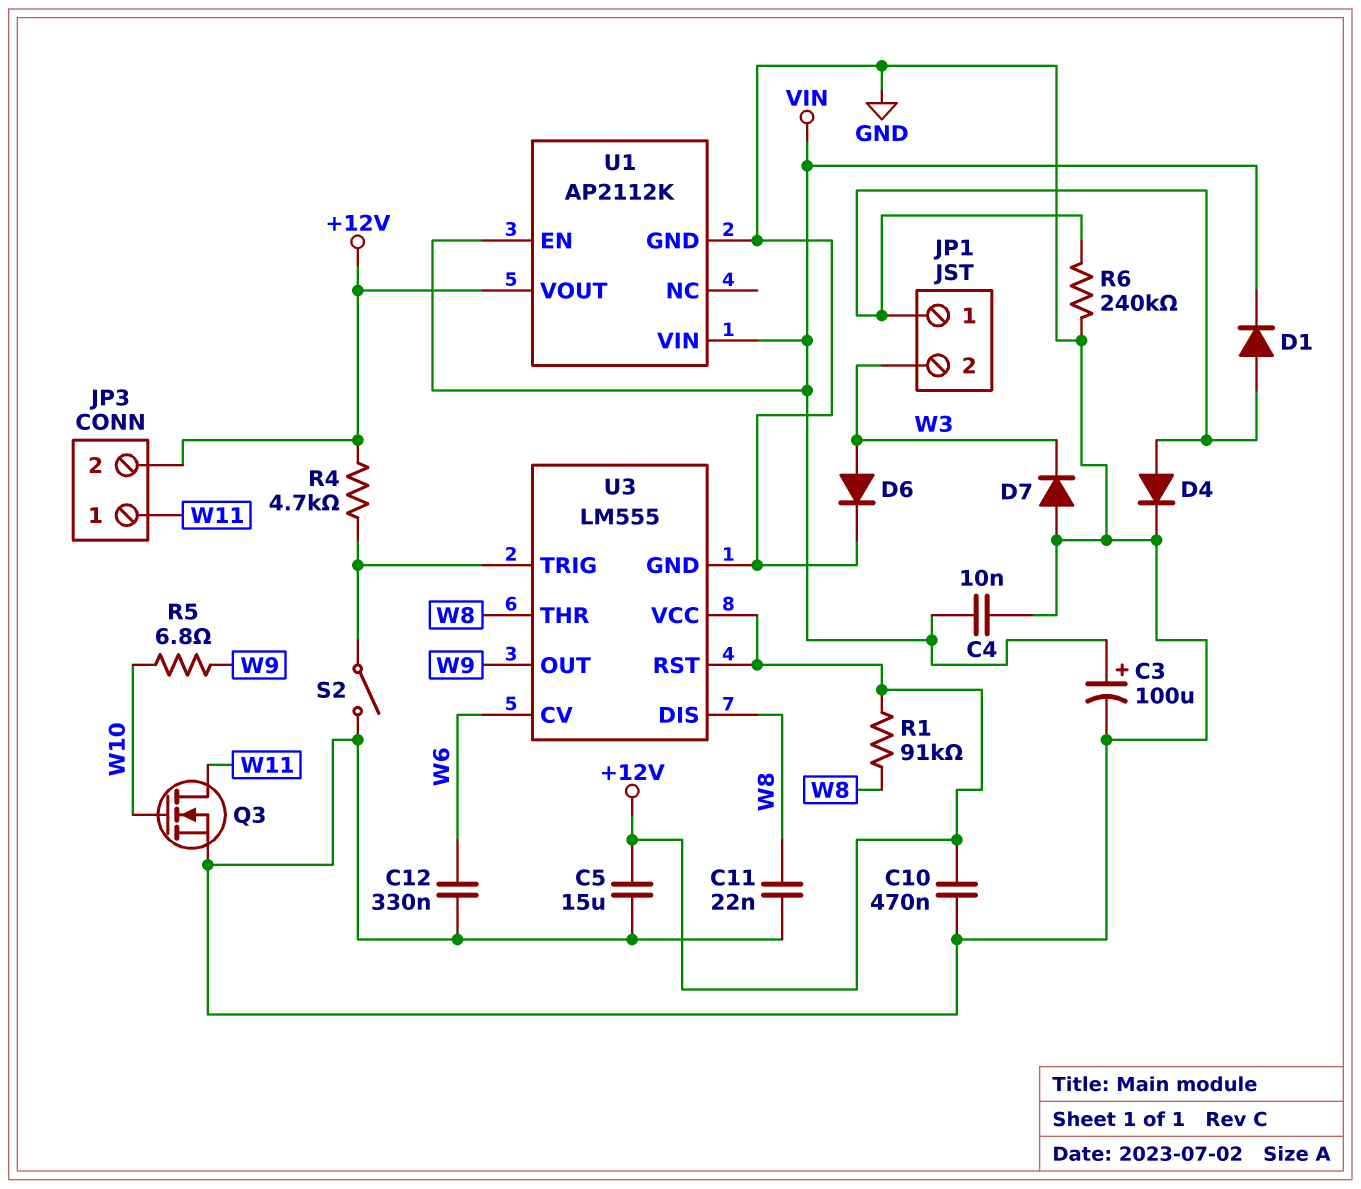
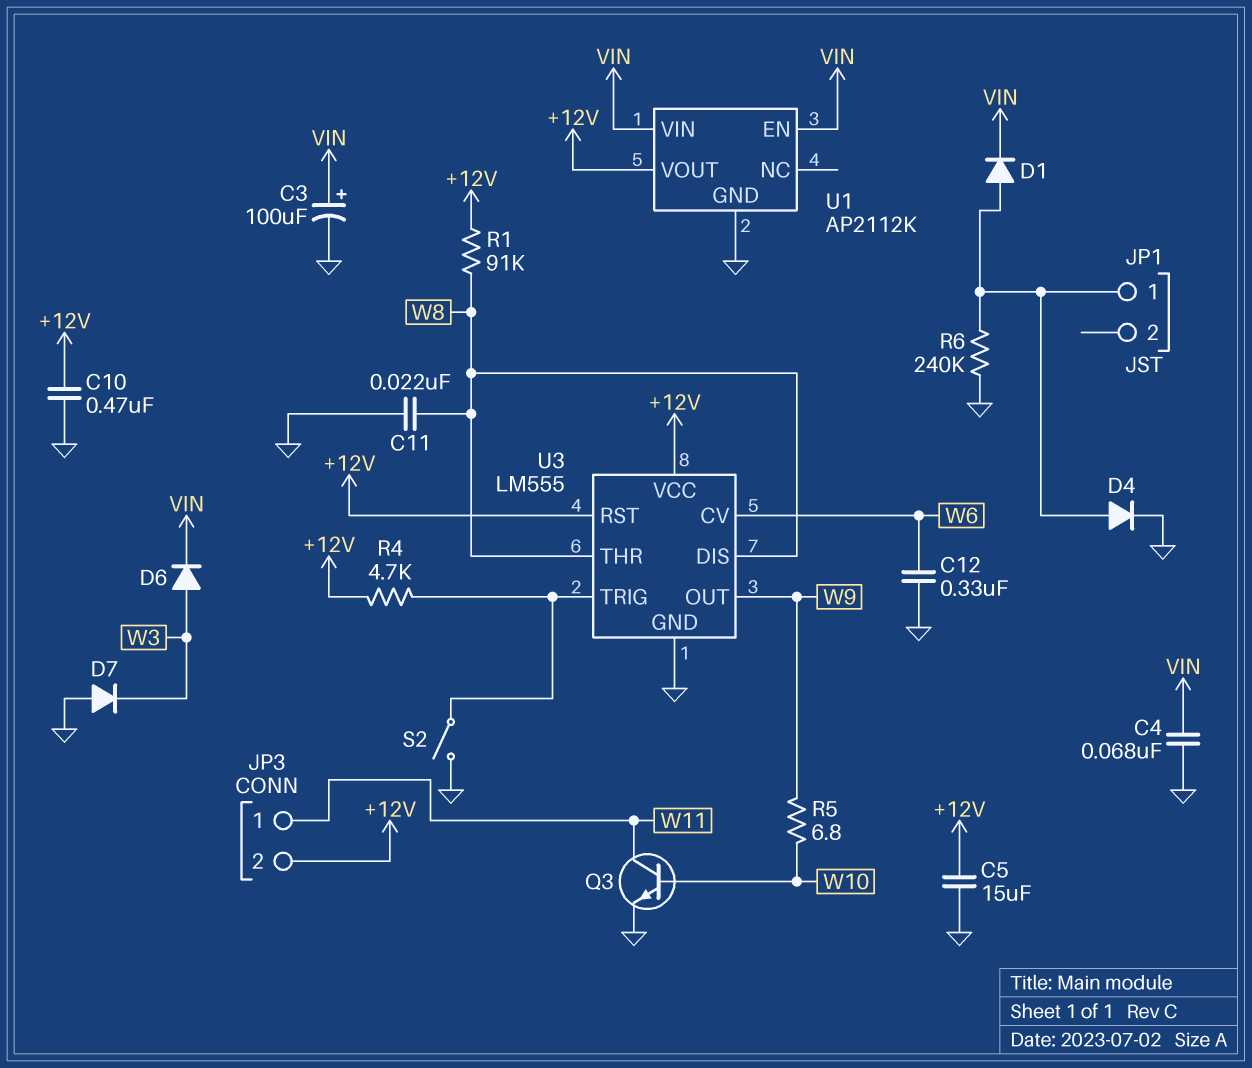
C4: 10nF (GND, VIN) -> 68nF (GND, VIN)
D6: diode (A W3, K GND) -> diode (A W3, K VIN)
JP1 pin 2: W3 -> none
Q3: NMOS (G W10, D W11, S GND) -> NPN (B W10, C W11, E GND)

